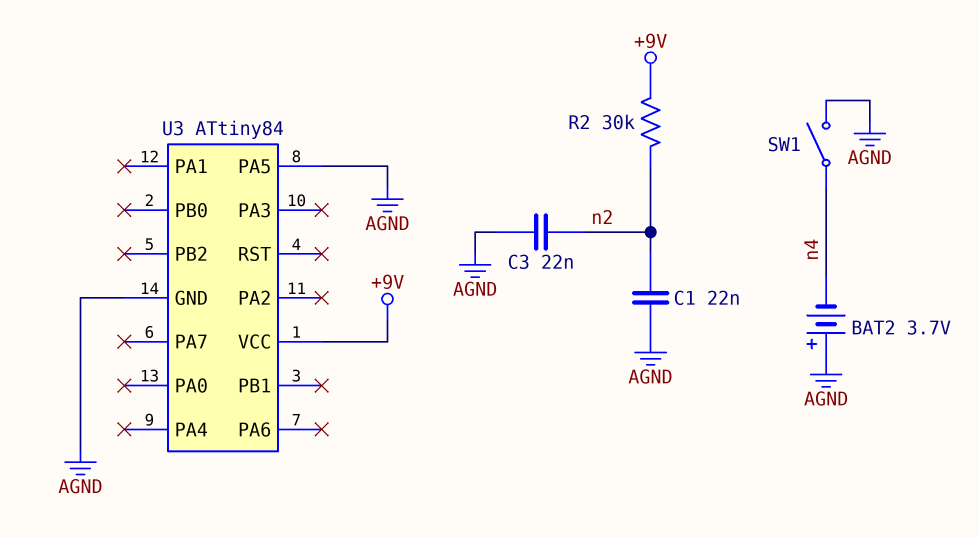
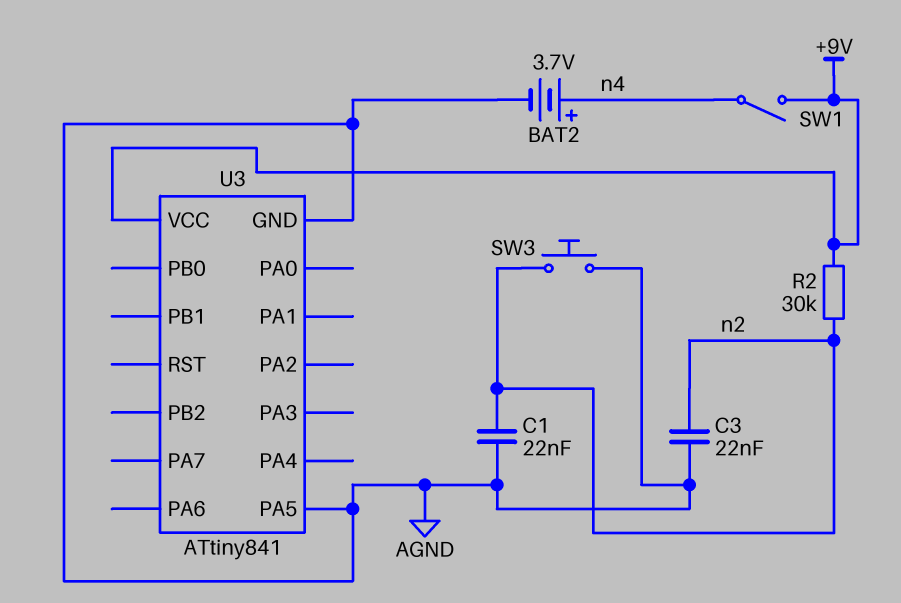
BAT2: 3.7V (plus AGND, minus n4) -> 3.7V (plus n4, minus AGND)
SW1: switch (AGND, n4) -> switch (+9V, n4)
SW3: none -> button (AGND, n2)
U3: ATtiny84 -> ATtiny841

